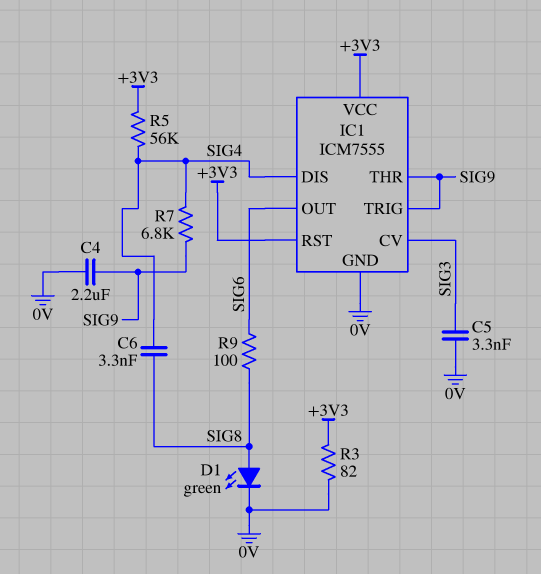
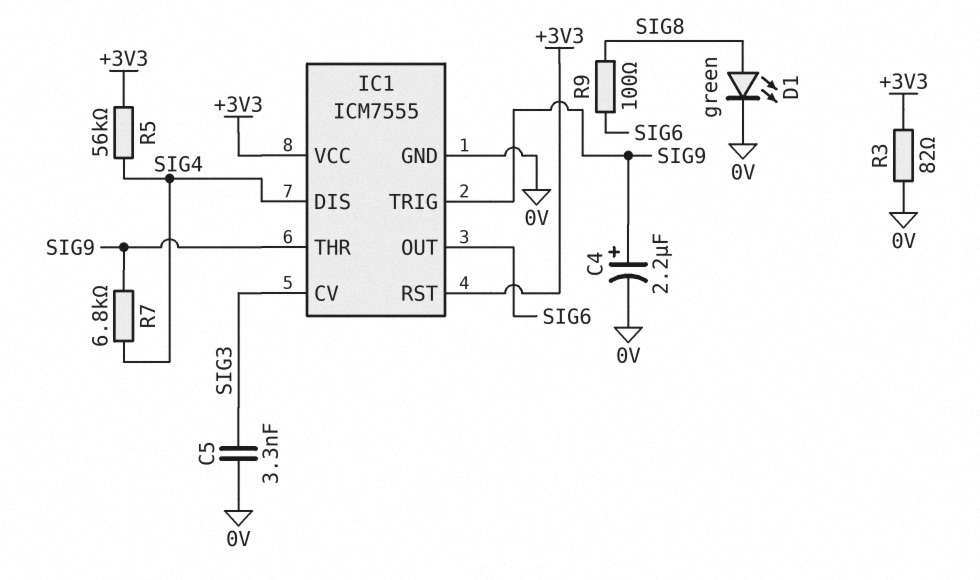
C4: 2.2uF (0V, SIG9) -> 2.2uF (plus SIG9, minus 0V)
C6: 3.3nF (SIG4, SIG8) -> none

